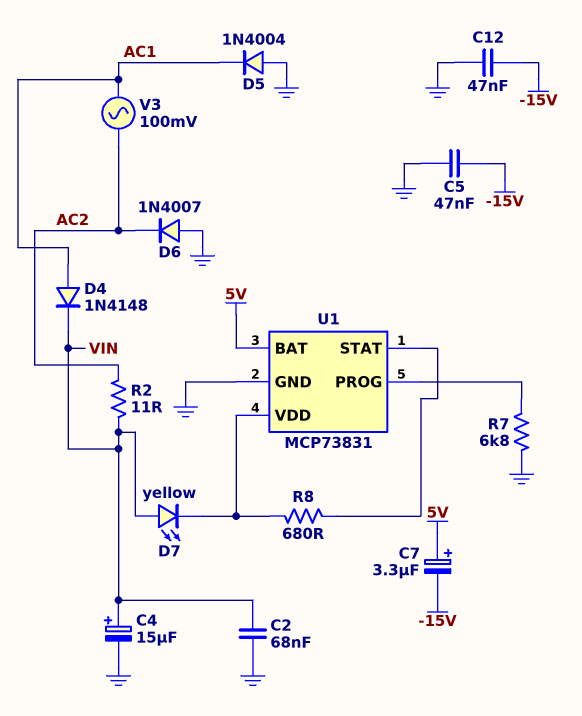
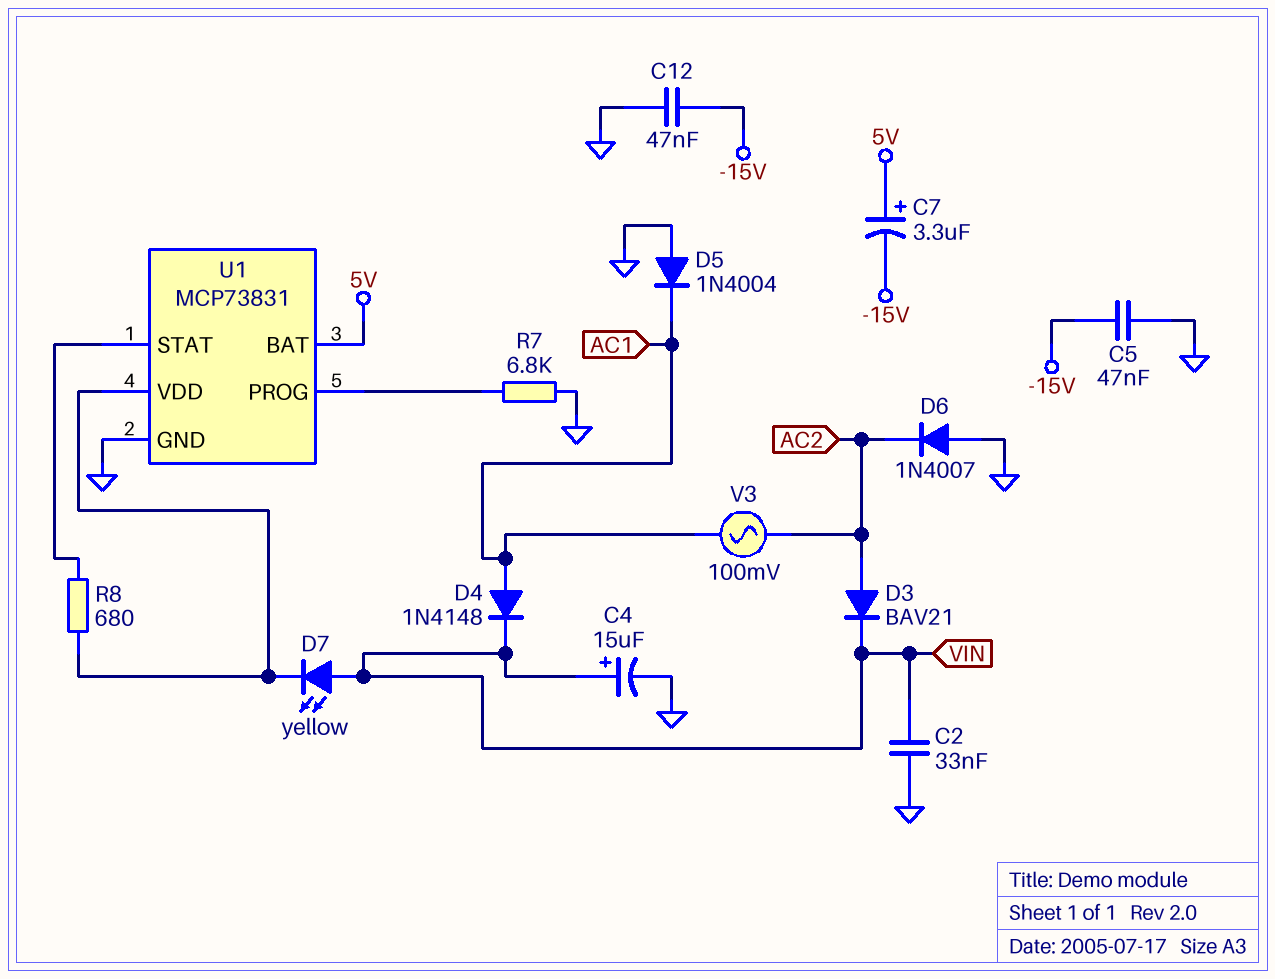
C2: 68nF (GND, VIN) -> 33nF (GND, VIN)
D3: none -> diode BAV21 (A AC2, K VIN)
R2: 11 (AC2, VIN) -> none

